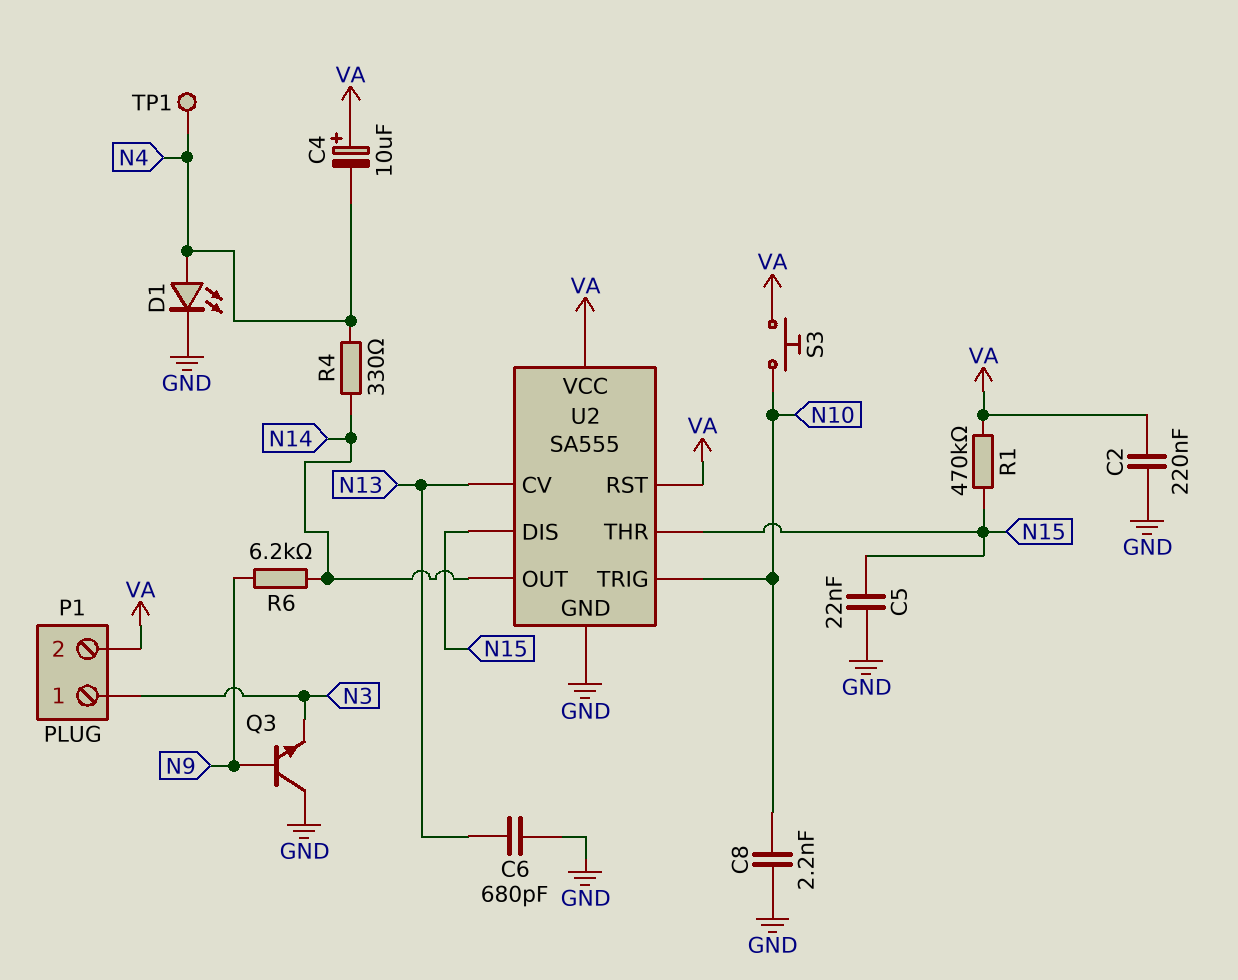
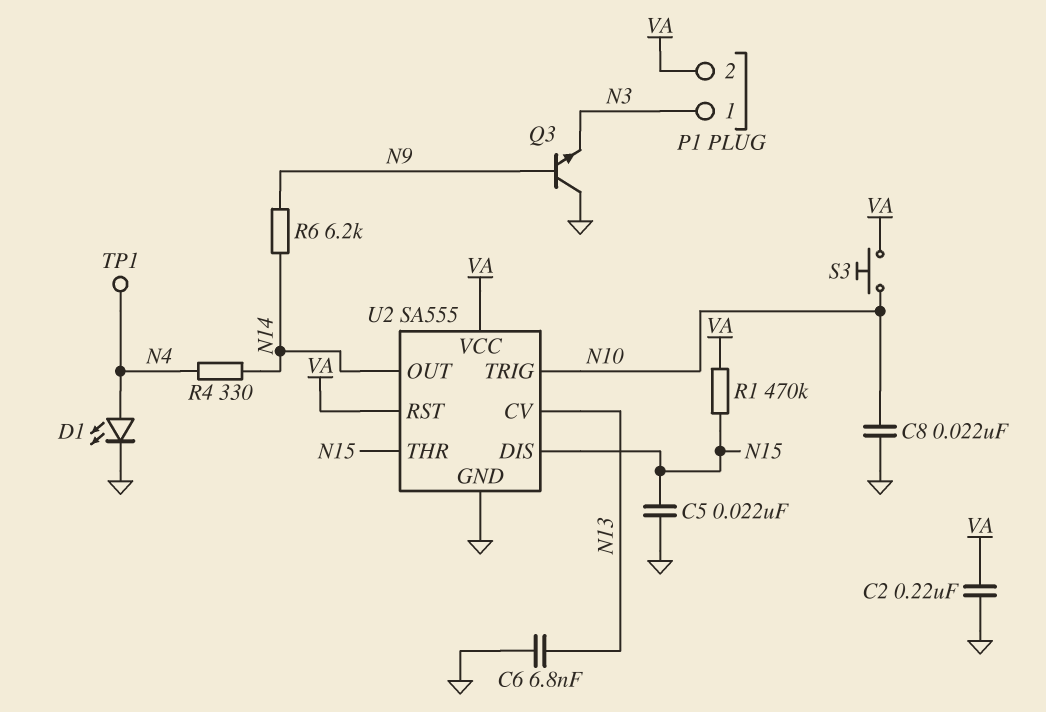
C4: 10uF (plus VA, minus N4) -> none
C6: 680pF (GND, N13) -> 6.8nF (GND, N13)
C8: 2.2nF (GND, N10) -> 22nF (GND, N10)

